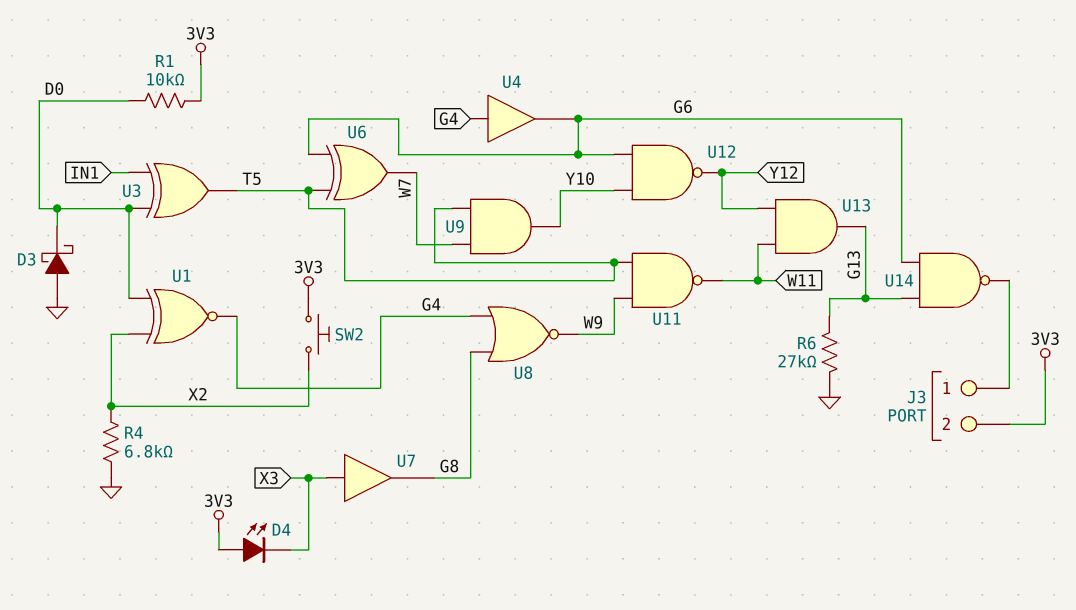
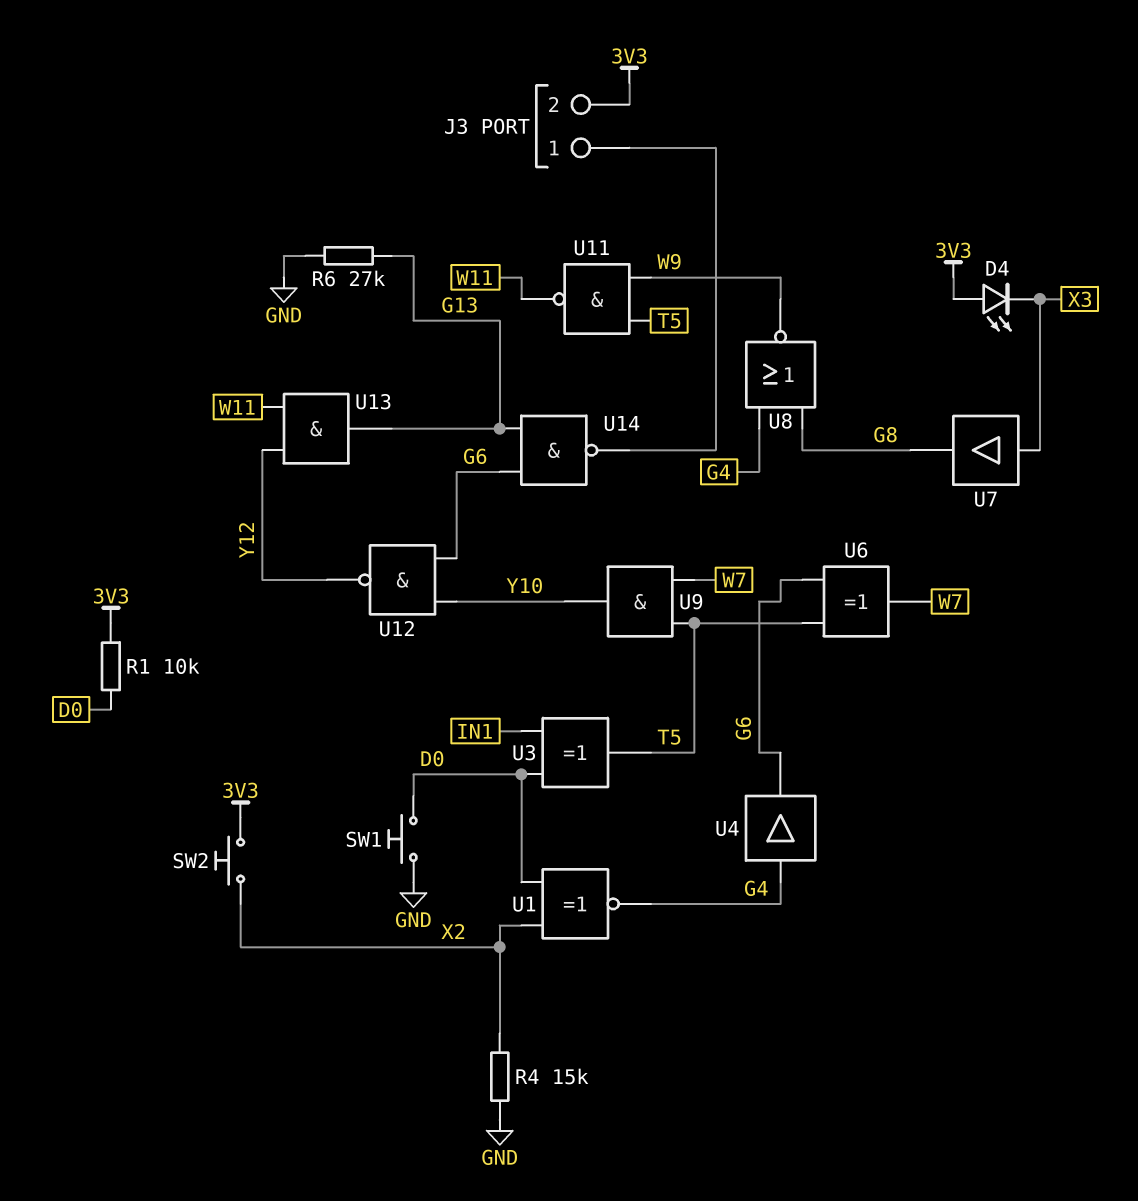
D3: schottky (A GND, K D0) -> none
R4: 6.8k (GND, X2) -> 15k (GND, X2)
SW1: none -> button (D0, GND)

